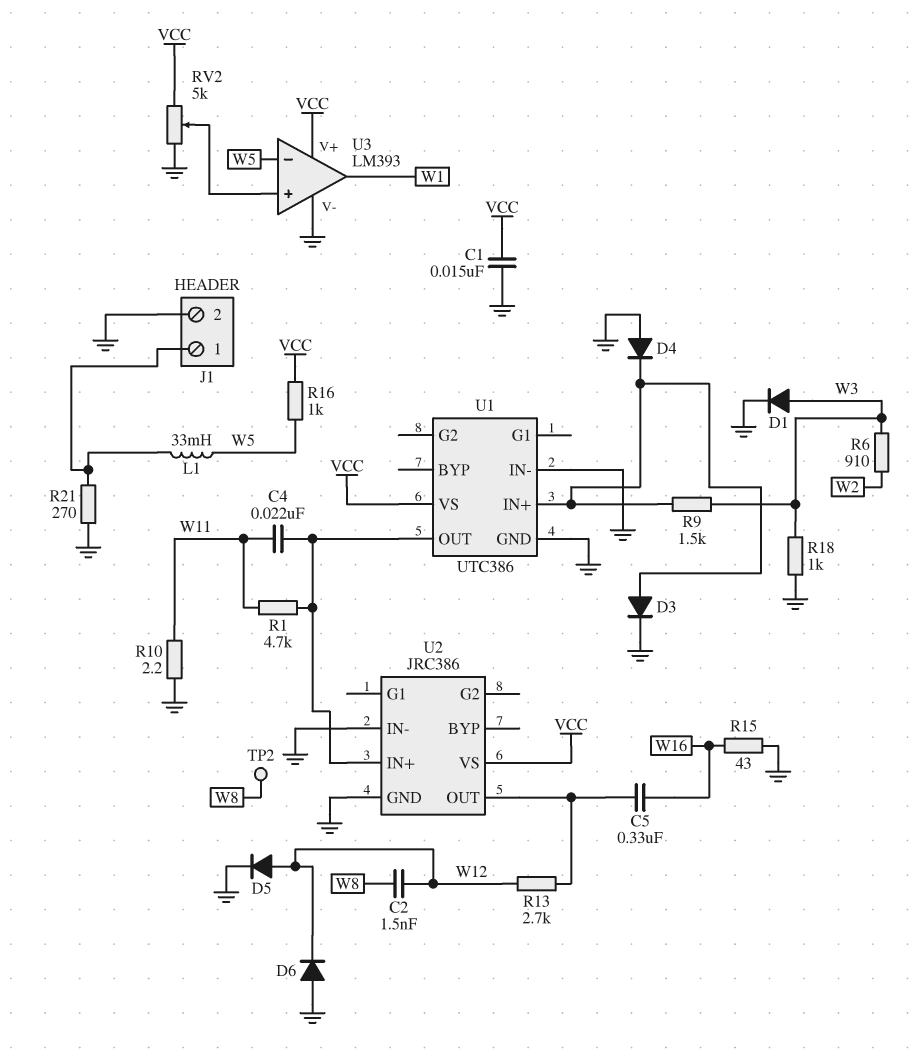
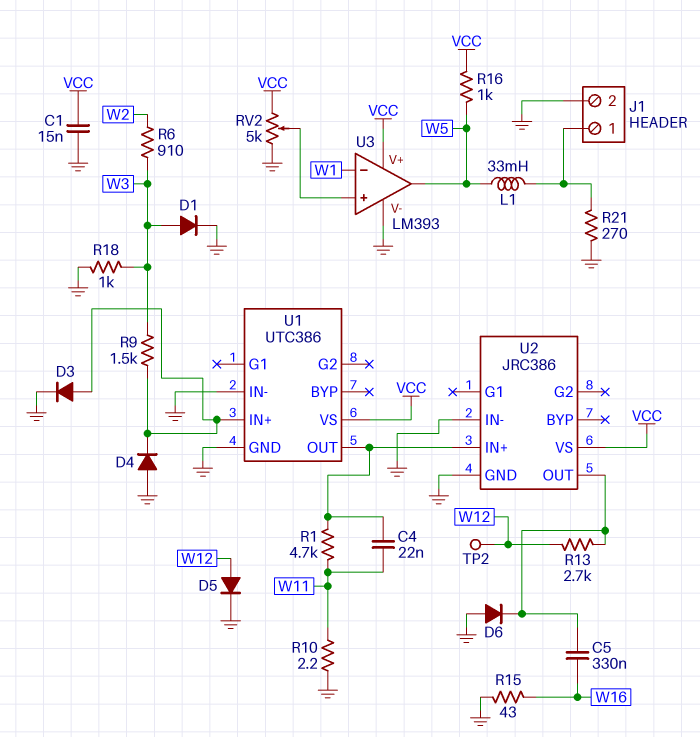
C2: 1.5nF (W8, W12) -> none
D6: diode (A GND, K W12) -> diode (A GND, K U2/OUT)
TP2: test point (W8) -> test point (W12)
U3 pin in-: W5 -> W1
U3 pin out: W1 -> W5

